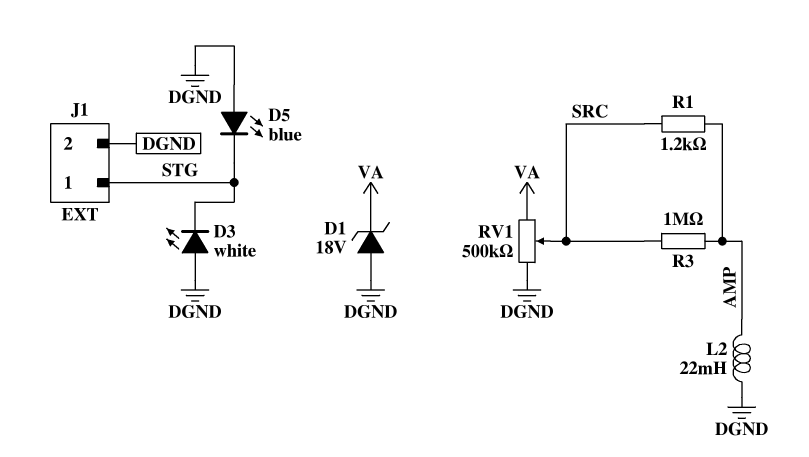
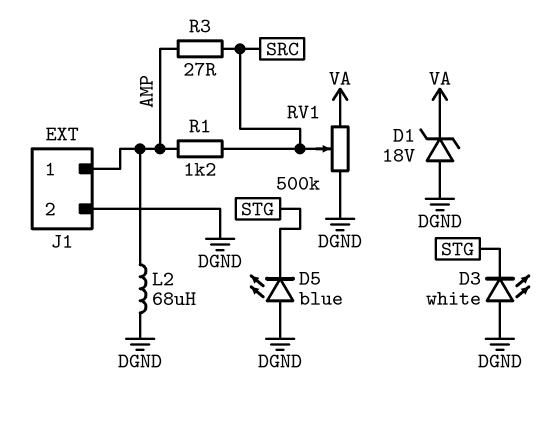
J1 pin 1: STG -> AMP
L2: 22mH (AMP, DGND) -> 68uH (AMP, DGND)
R3: 1M (AMP, SRC) -> 27 (AMP, SRC)

